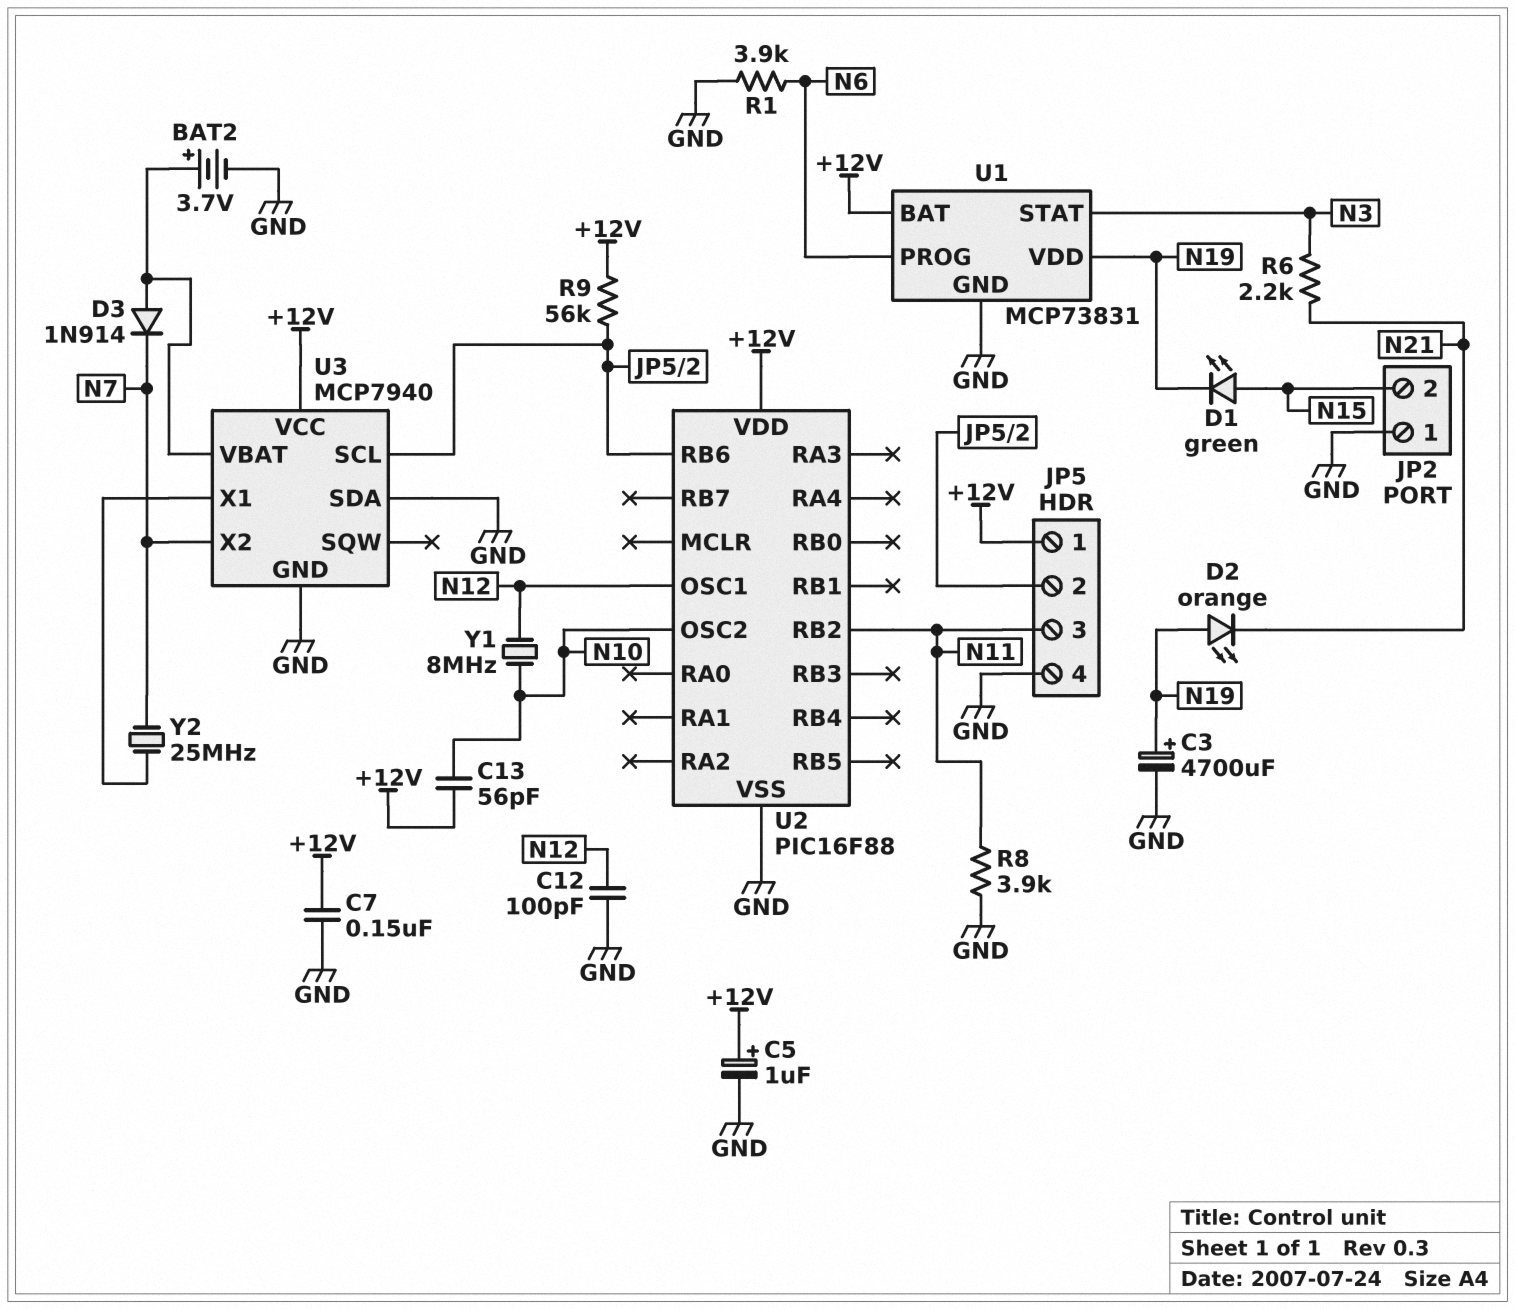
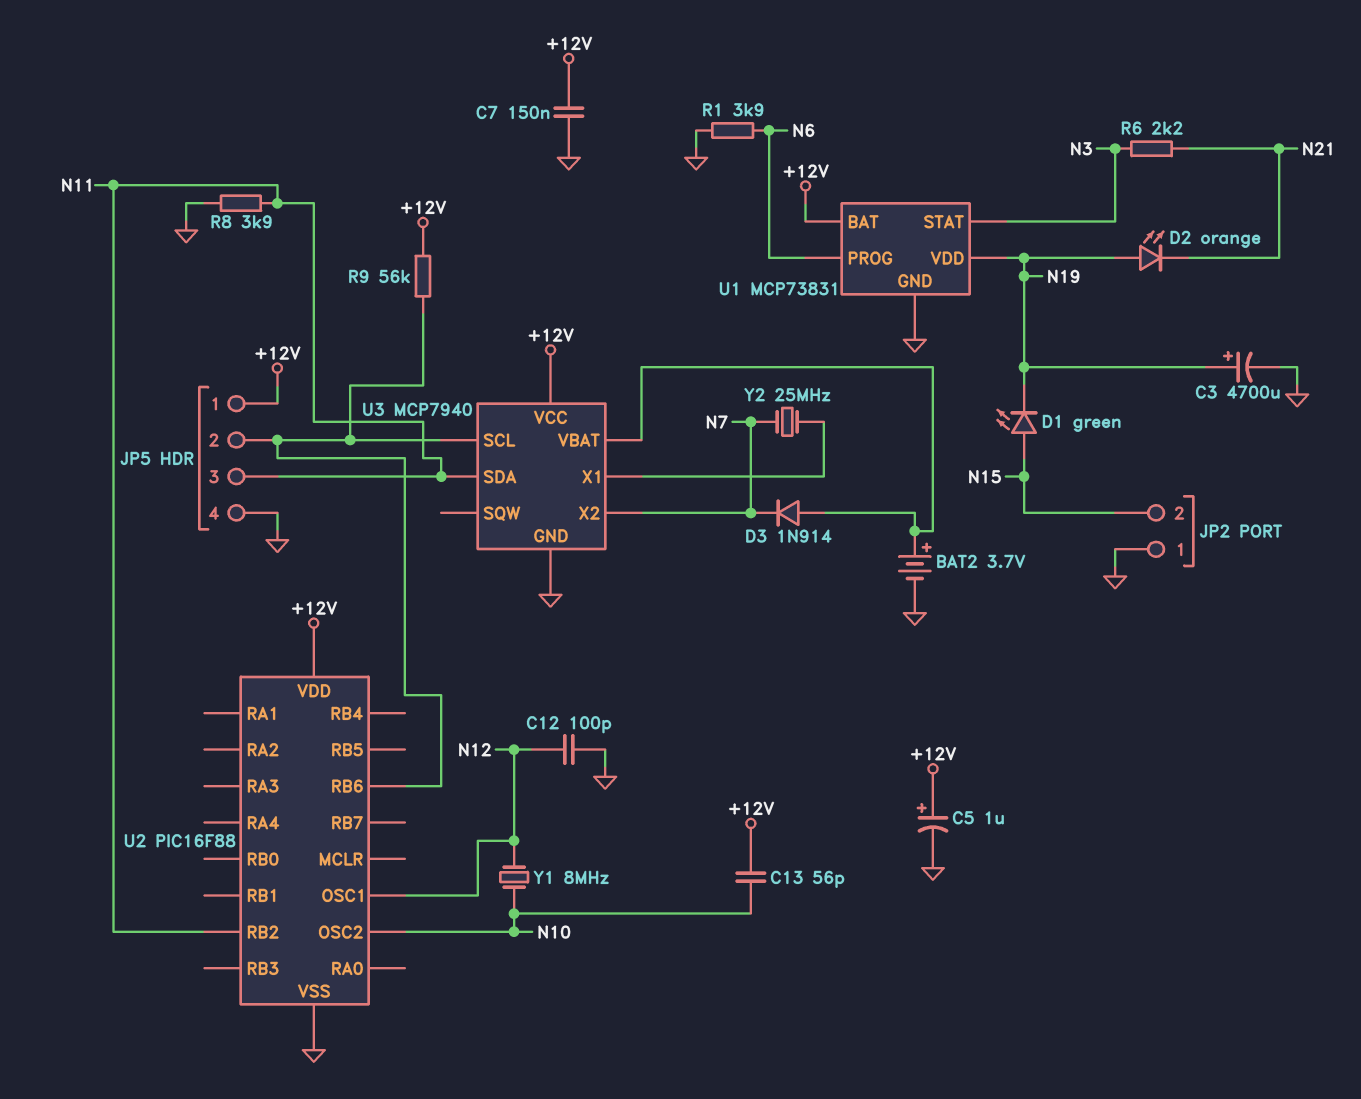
U3 pin SDA: GND -> N11

